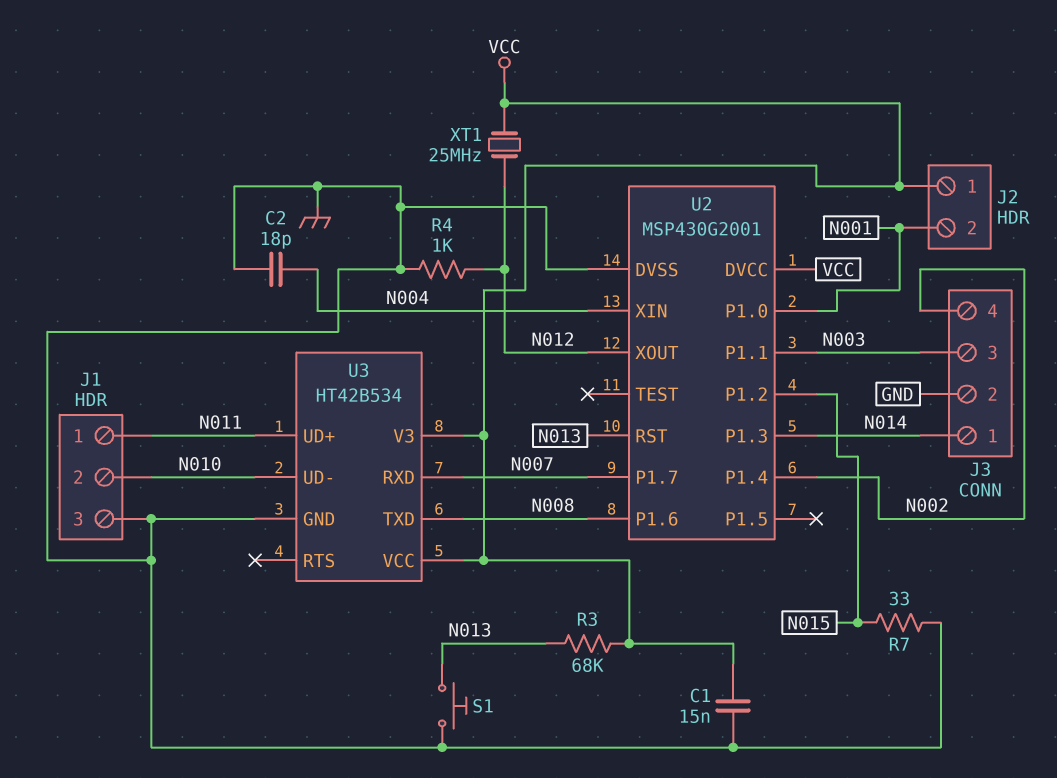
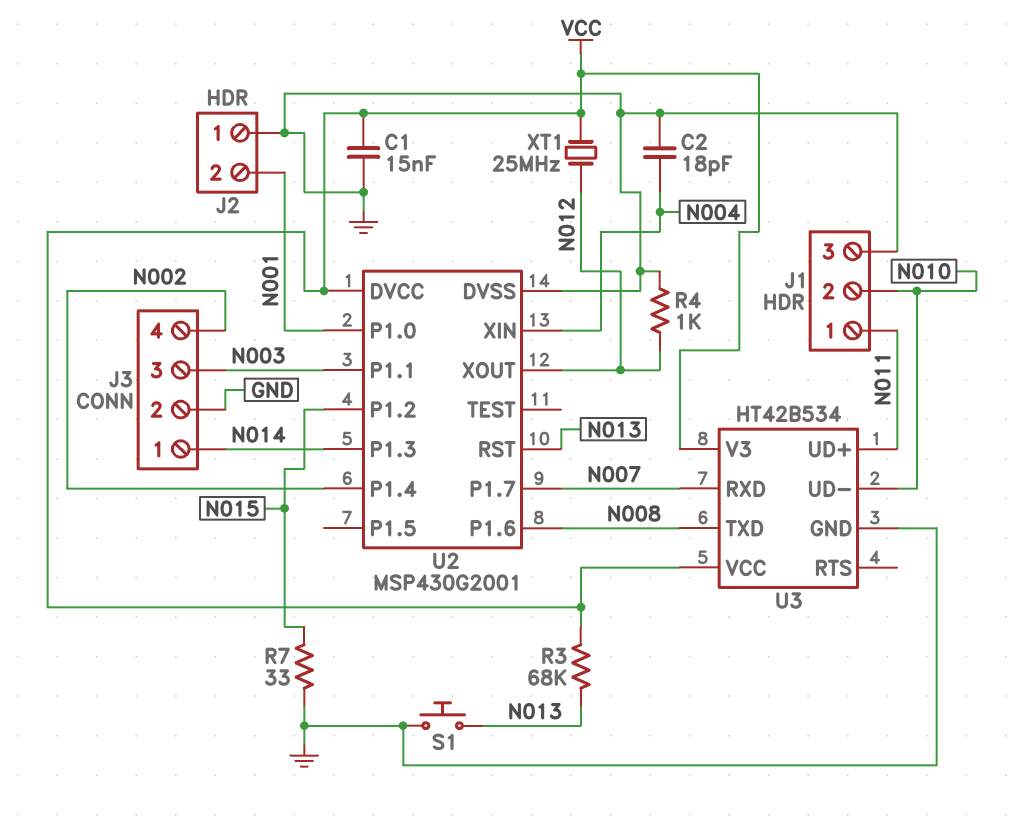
J2 pin 1: VCC -> GND

